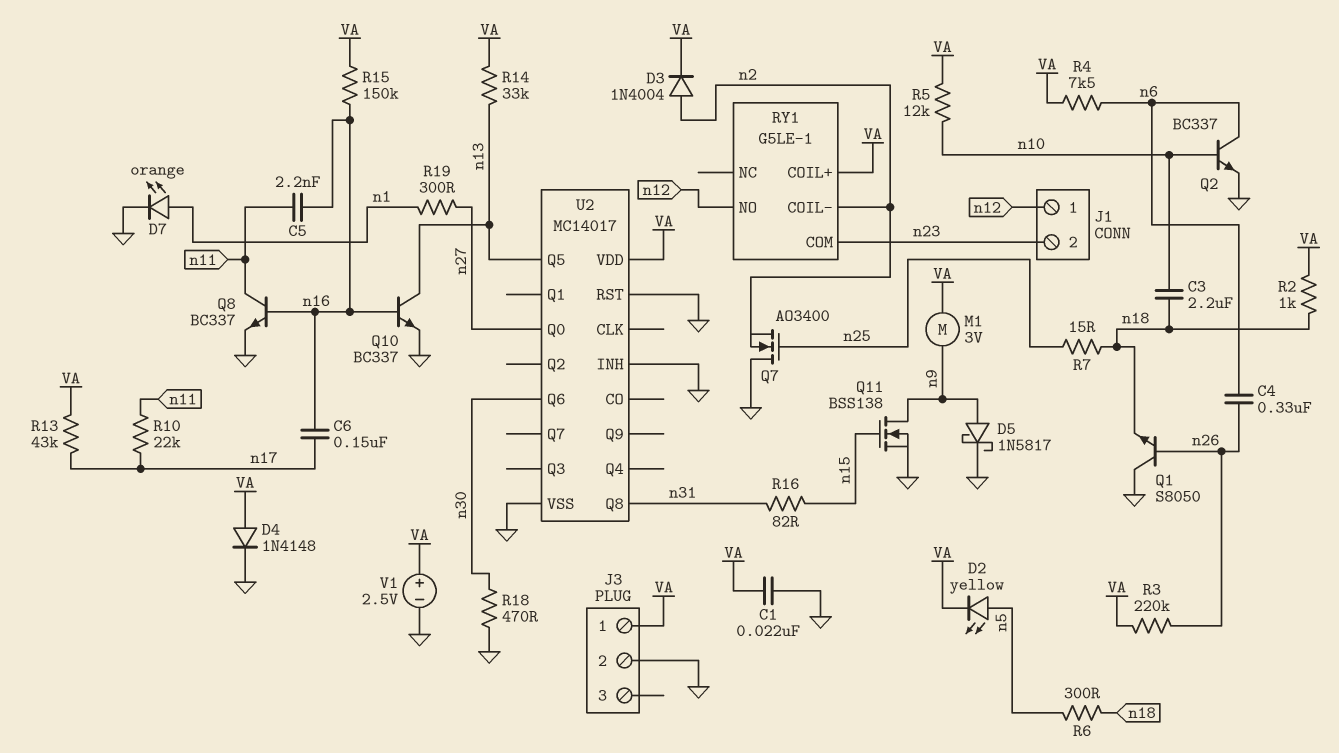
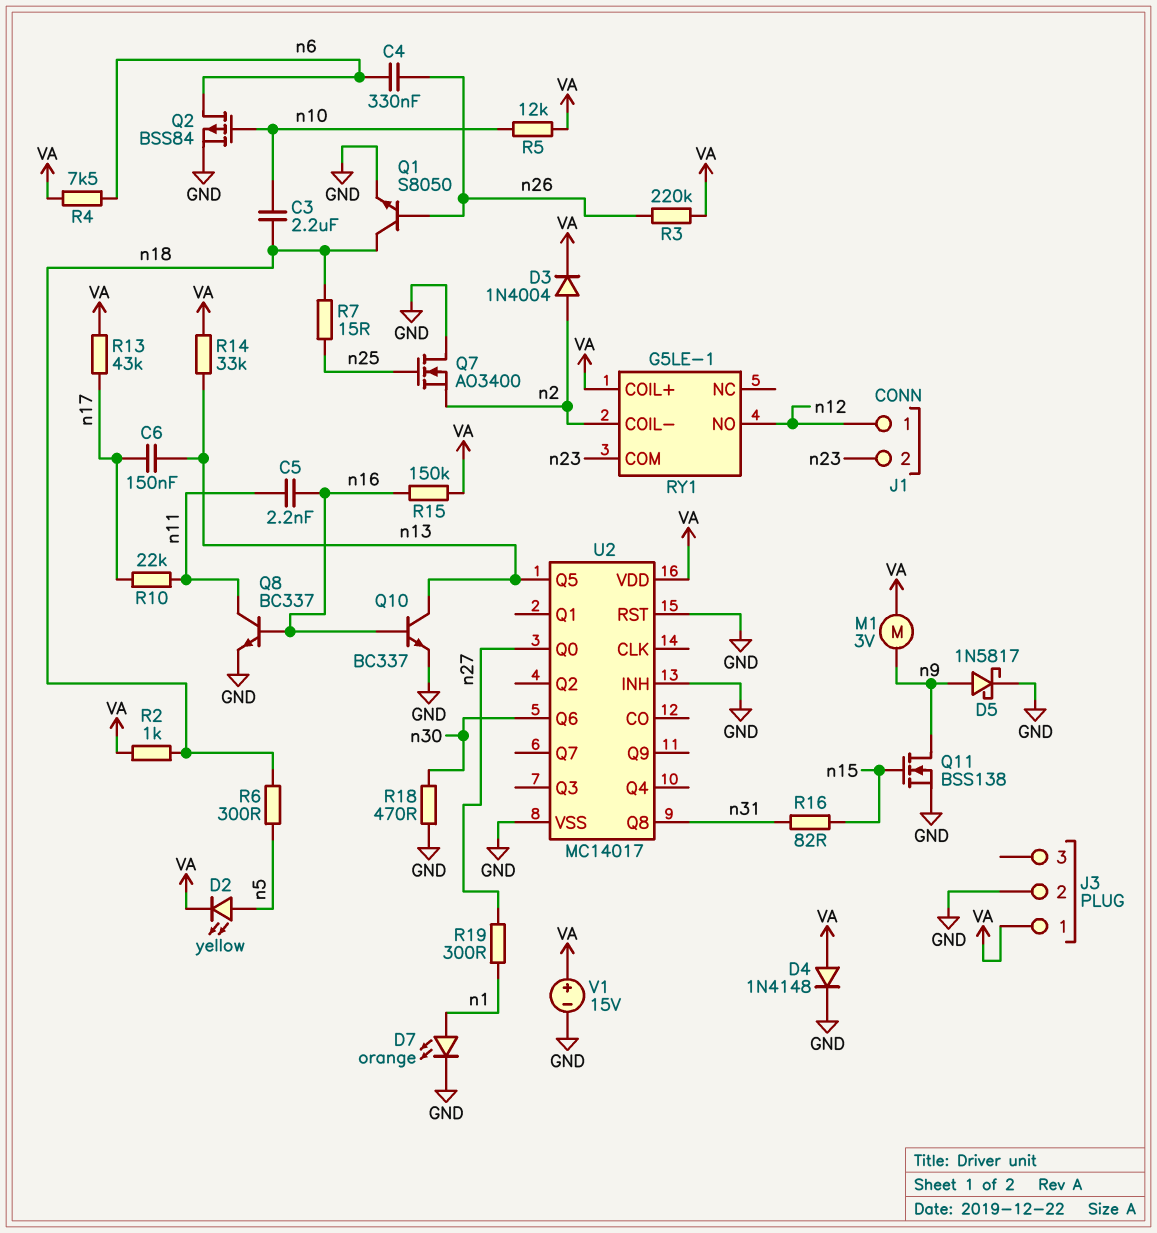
C1: 22nF (GND, VA) -> none
C6: 150nF (n16, n17) -> 150nF (n13, n17)
Q1: NPN S8050 (B n26, C GND, E n18) -> NPN S8050 (B n26, C n18, E GND)
Q2: NPN BC337 (B n10, C n6, E GND) -> PMOS BSS84 (G n10, D n6, S GND)
V1: 2.5V (plus VA, minus GND) -> 15V (plus VA, minus GND)

